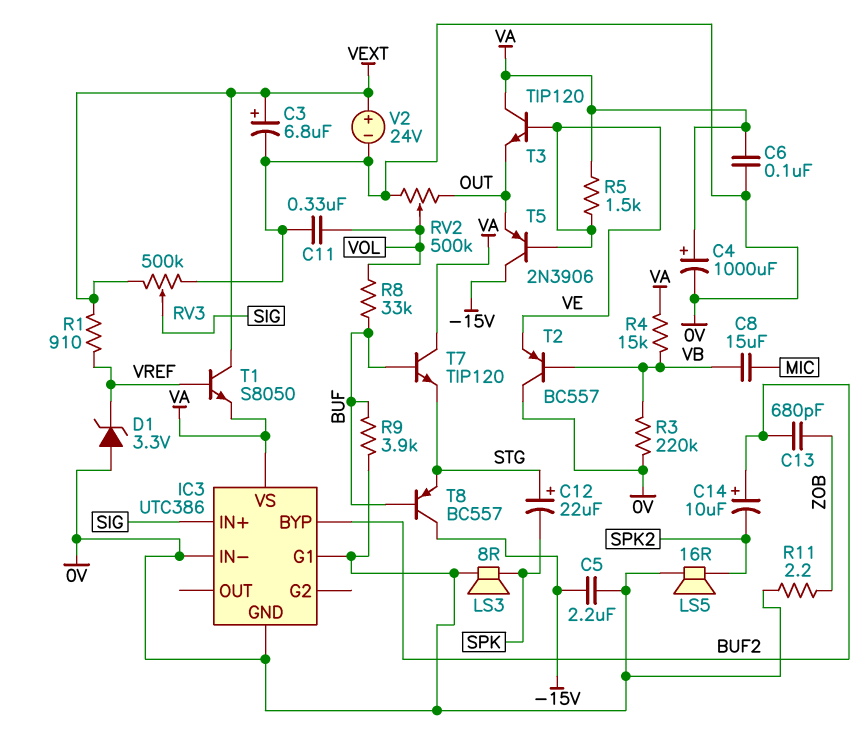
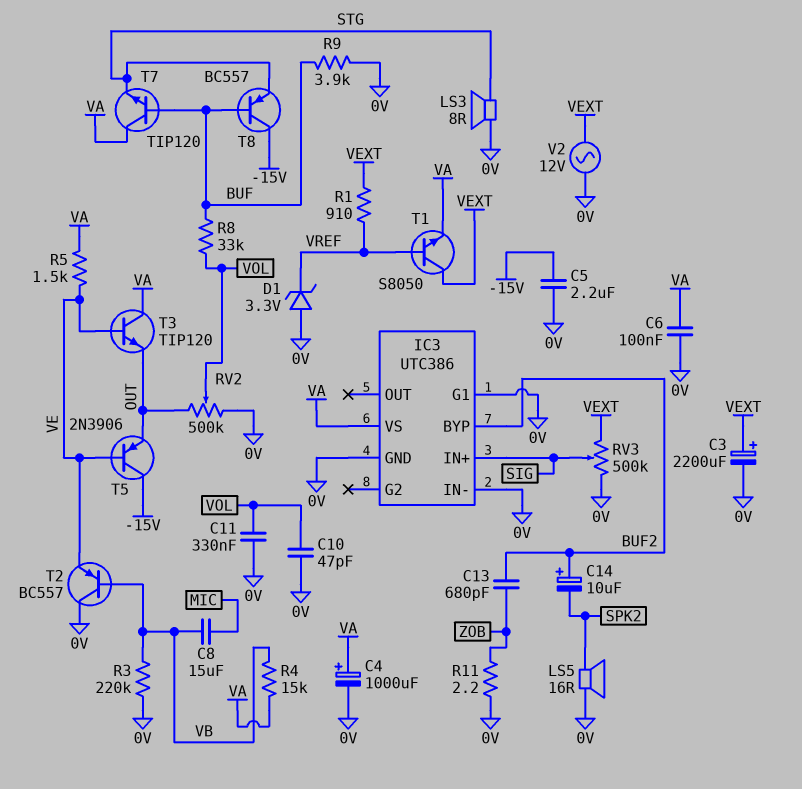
C3: 6.8uF (plus VEXT, minus 0V) -> 2200uF (plus VEXT, minus 0V)
C10: none -> 47pF (0V, VOL)
C12: 22uF (plus STG, minus SPK) -> none
LS3: speaker 8R (0V, SPK) -> speaker 8R (0V, STG)
V2: 24V (plus VEXT, minus 0V) -> AC 12V (0V, VEXT)

